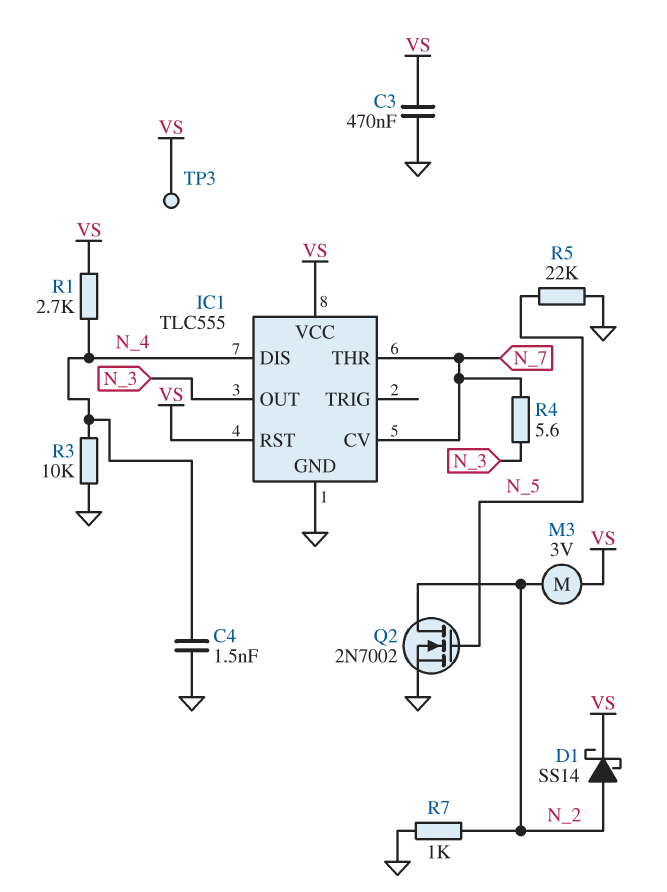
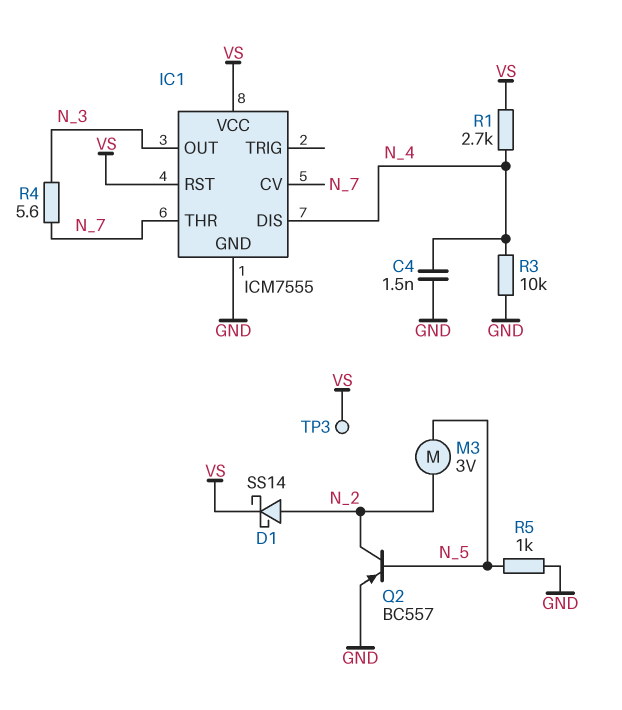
C3: 470nF (GND, VS) -> none
IC1: TLC555 -> ICM7555
M3: motor 3V (N_2, VS) -> motor 3V (N_2, N_5)
Q2: NMOS 2N7002 (G N_5, D N_2, S GND) -> PNP BC557 (B N_5, C N_2, E GND)
R5: 22k (GND, N_5) -> 1k (GND, N_5)
R7: 1k (GND, N_2) -> none

